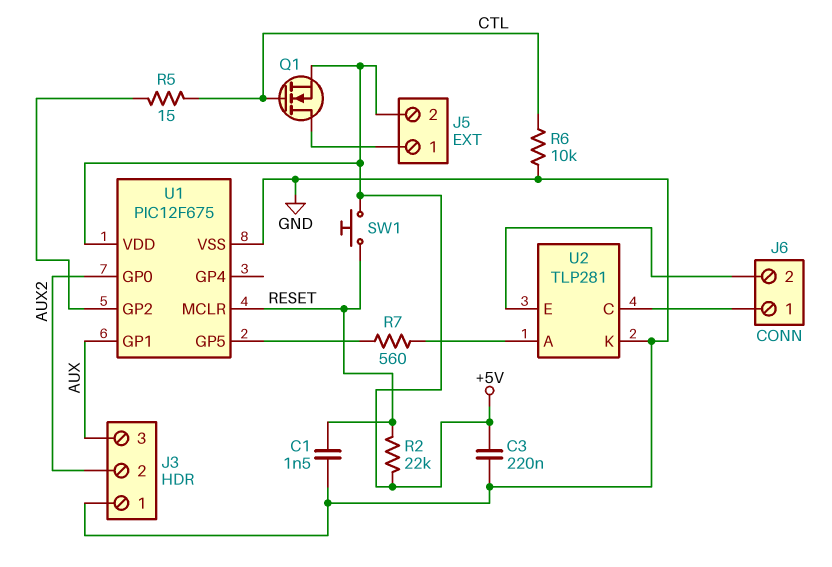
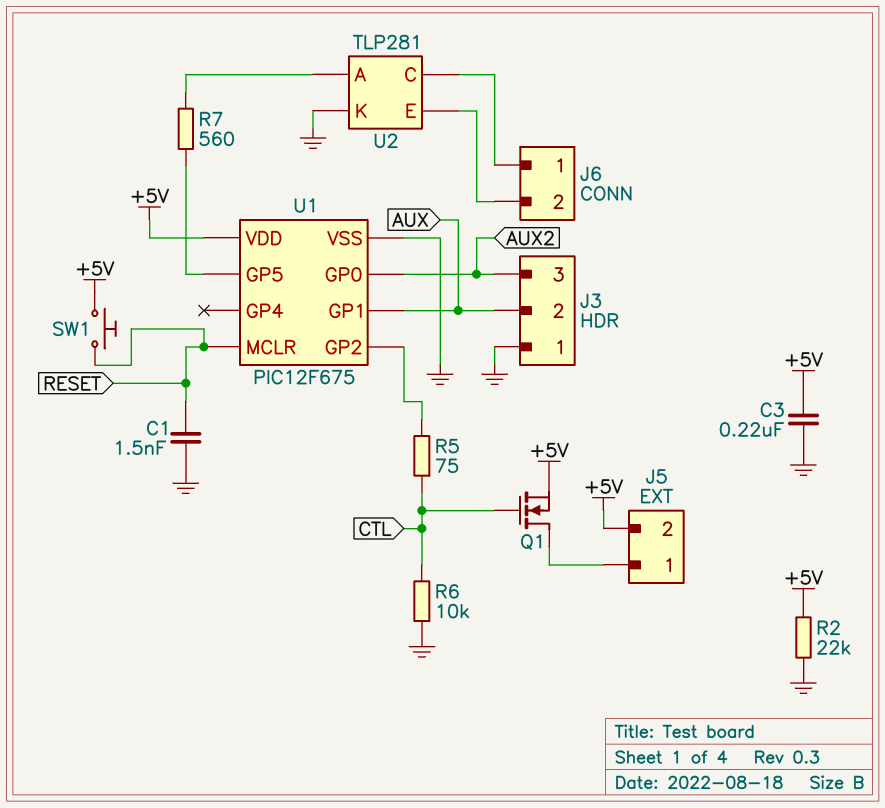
J3 pin 2: AUX2 -> AUX
J3 pin 3: AUX -> AUX2
R2: 22k (+5V, RESET) -> 22k (+5V, GND)
R5: 15 (CTL, U1/GP2) -> 75 (CTL, U1/GP2)

